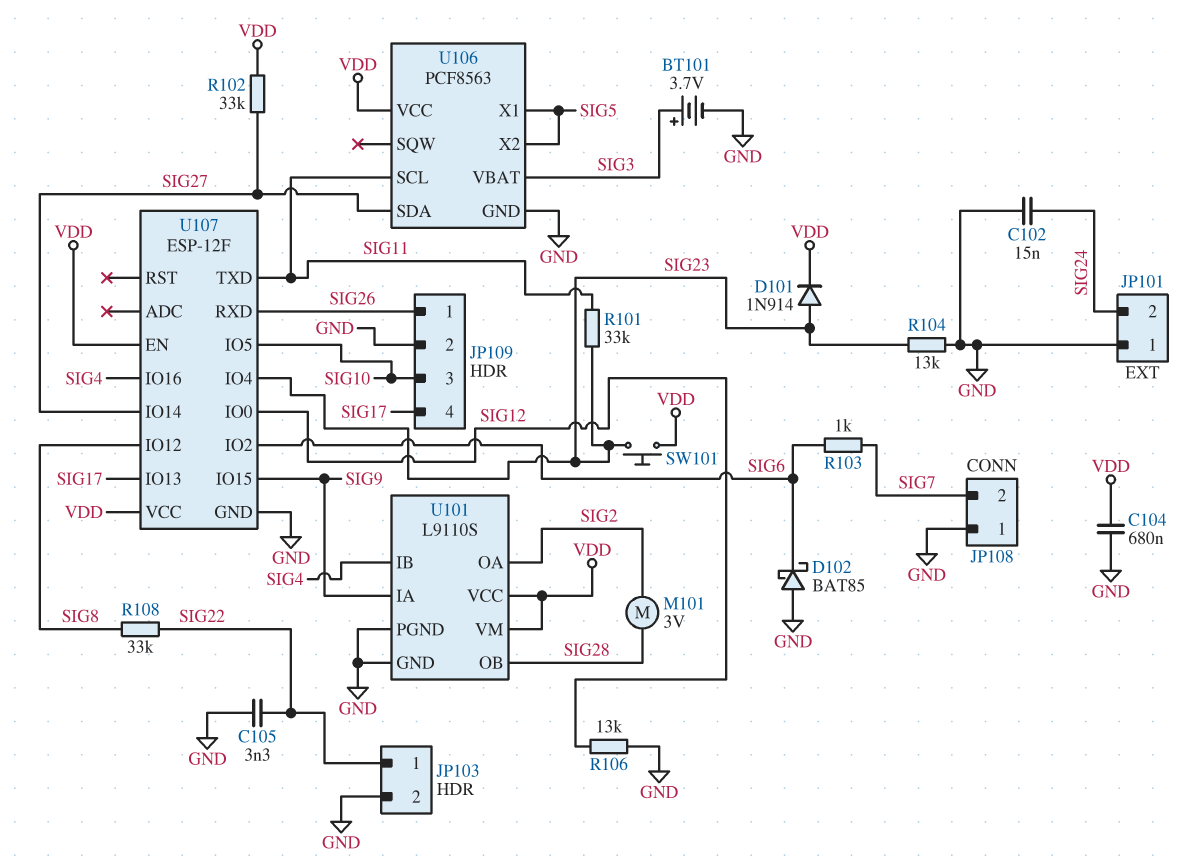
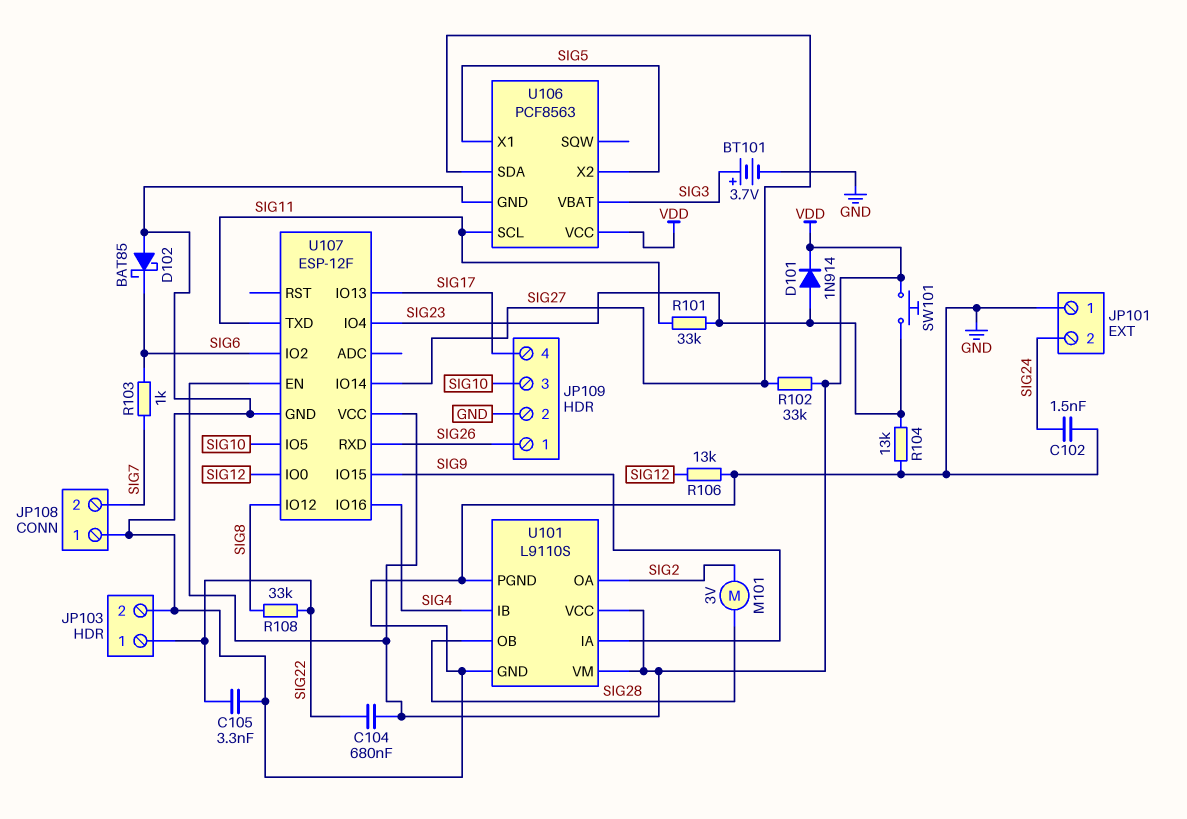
C102: 15nF (GND, SIG24) -> 1.5nF (GND, SIG24)
C104: 680nF (GND, VDD) -> 680nF (SIG22, VDD)

